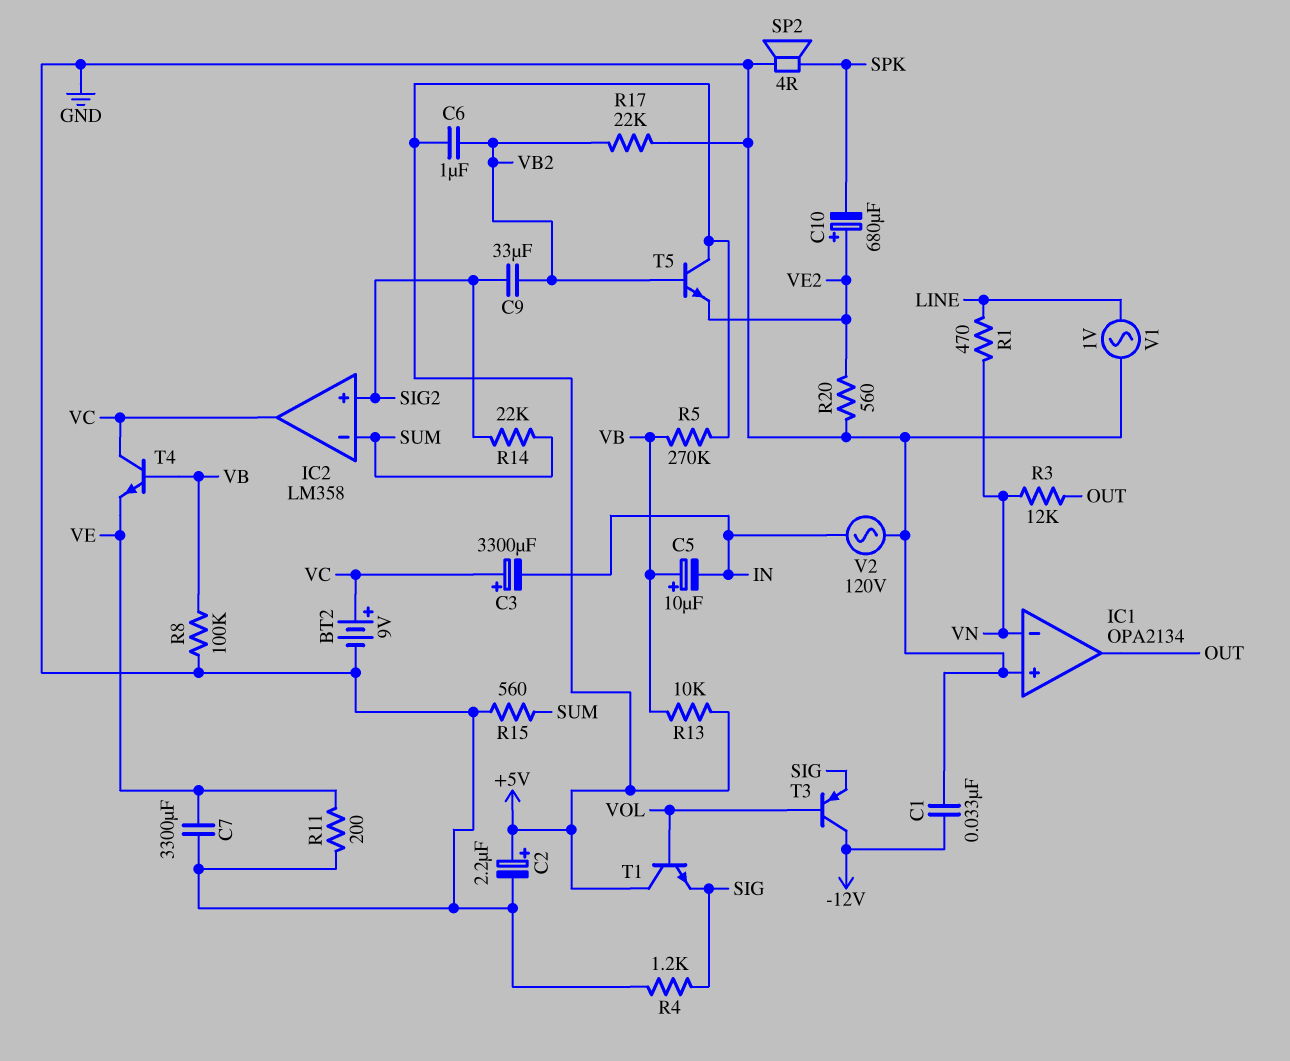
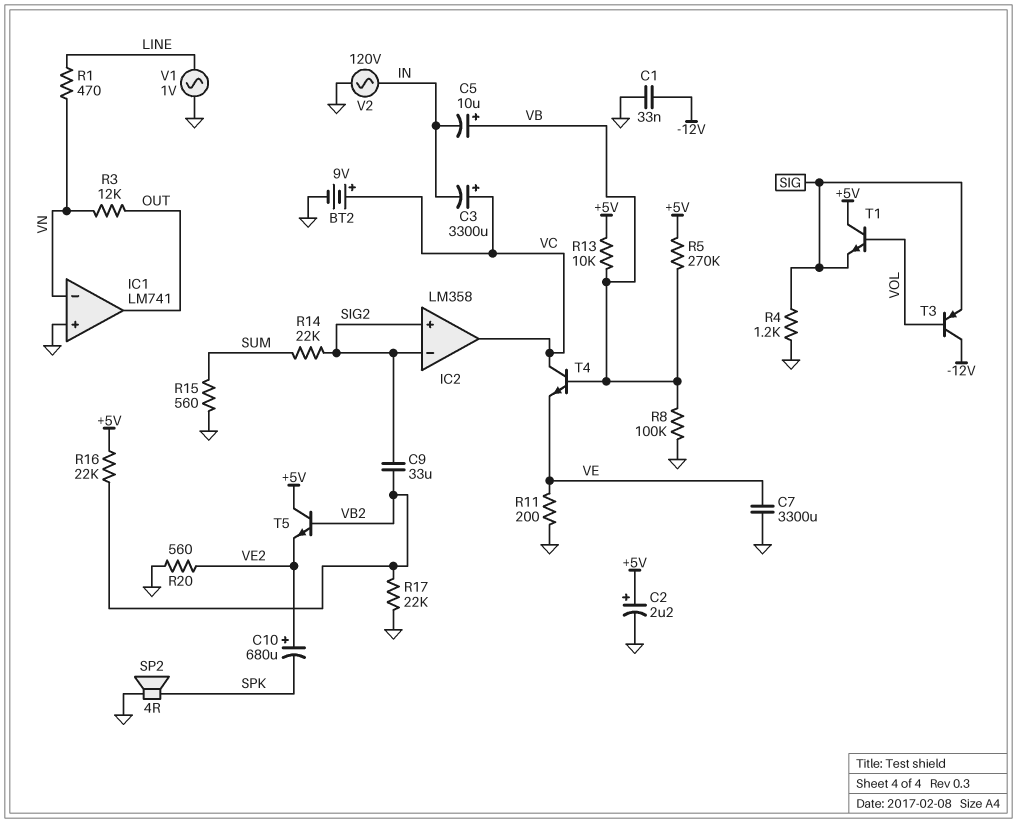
C6: 1uF (+5V, VB2) -> none
IC1: OPA2134 -> LM741
IC2 pin in-: SUM -> SIG2
R16: none -> 22k (+5V, VB2)

